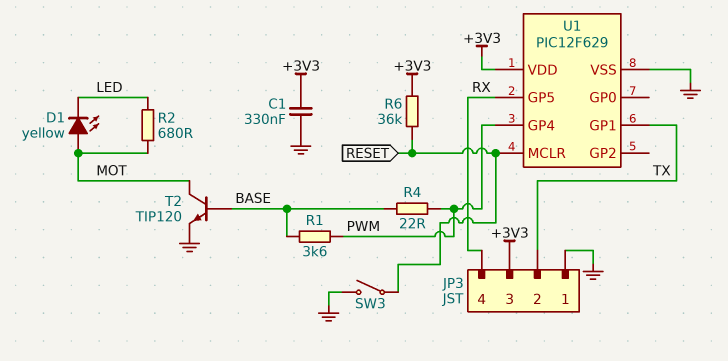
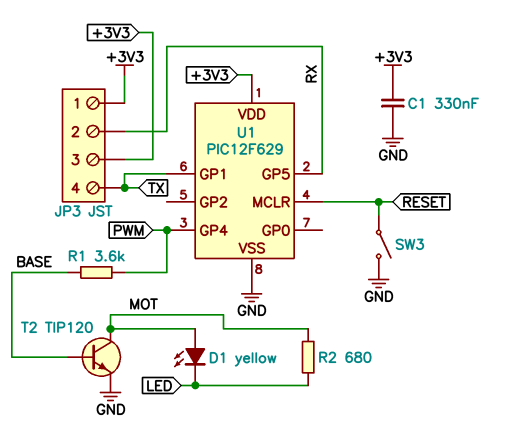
JP3 pin 1: GND -> +3V3
JP3 pin 2: TX -> RX
JP3 pin 4: RX -> TX
R4: 22 (BASE, PWM) -> none
R6: 36k (+3V3, RESET) -> none

